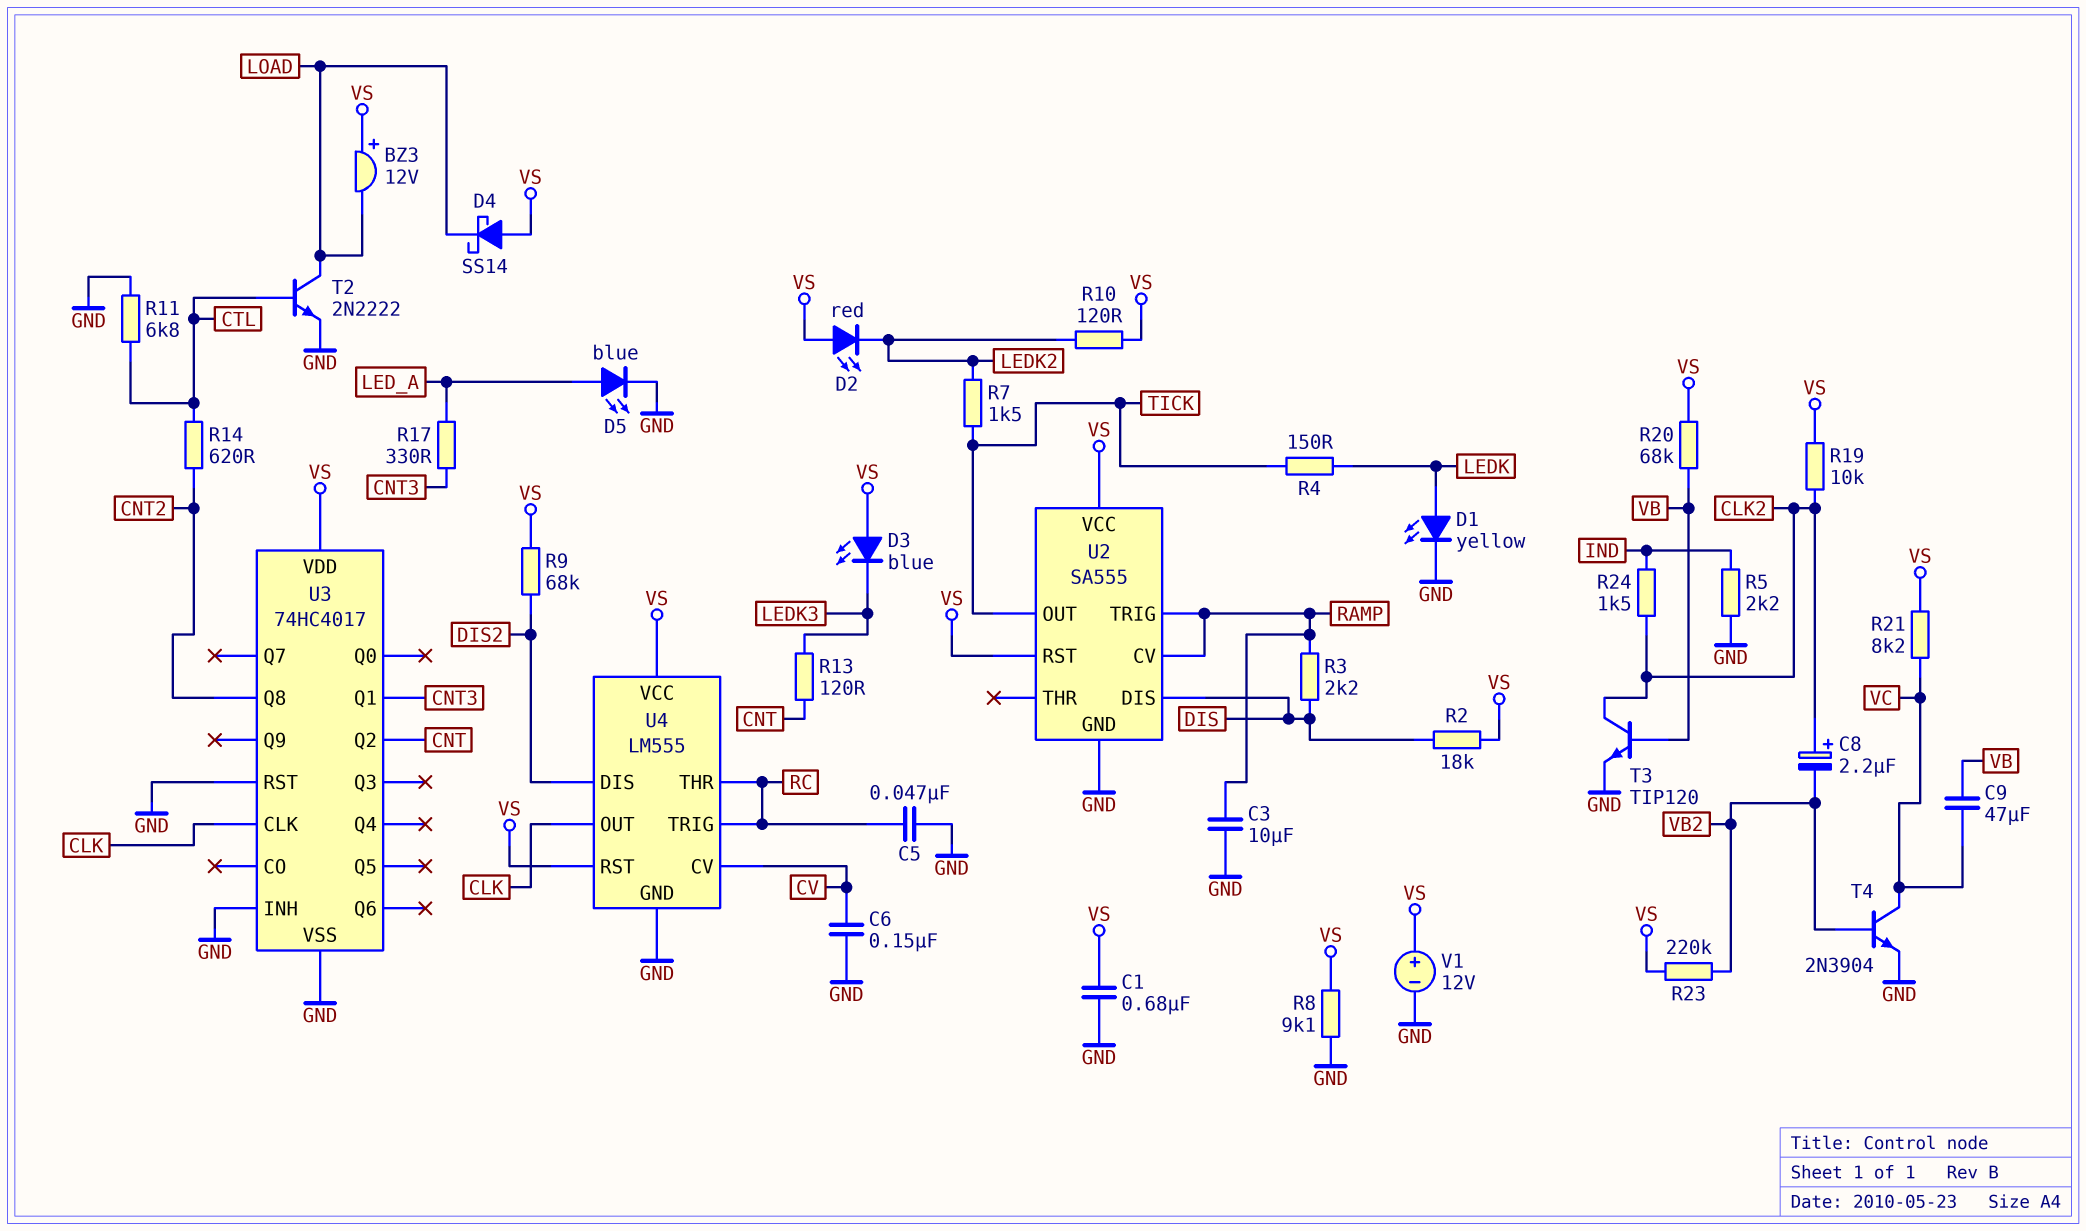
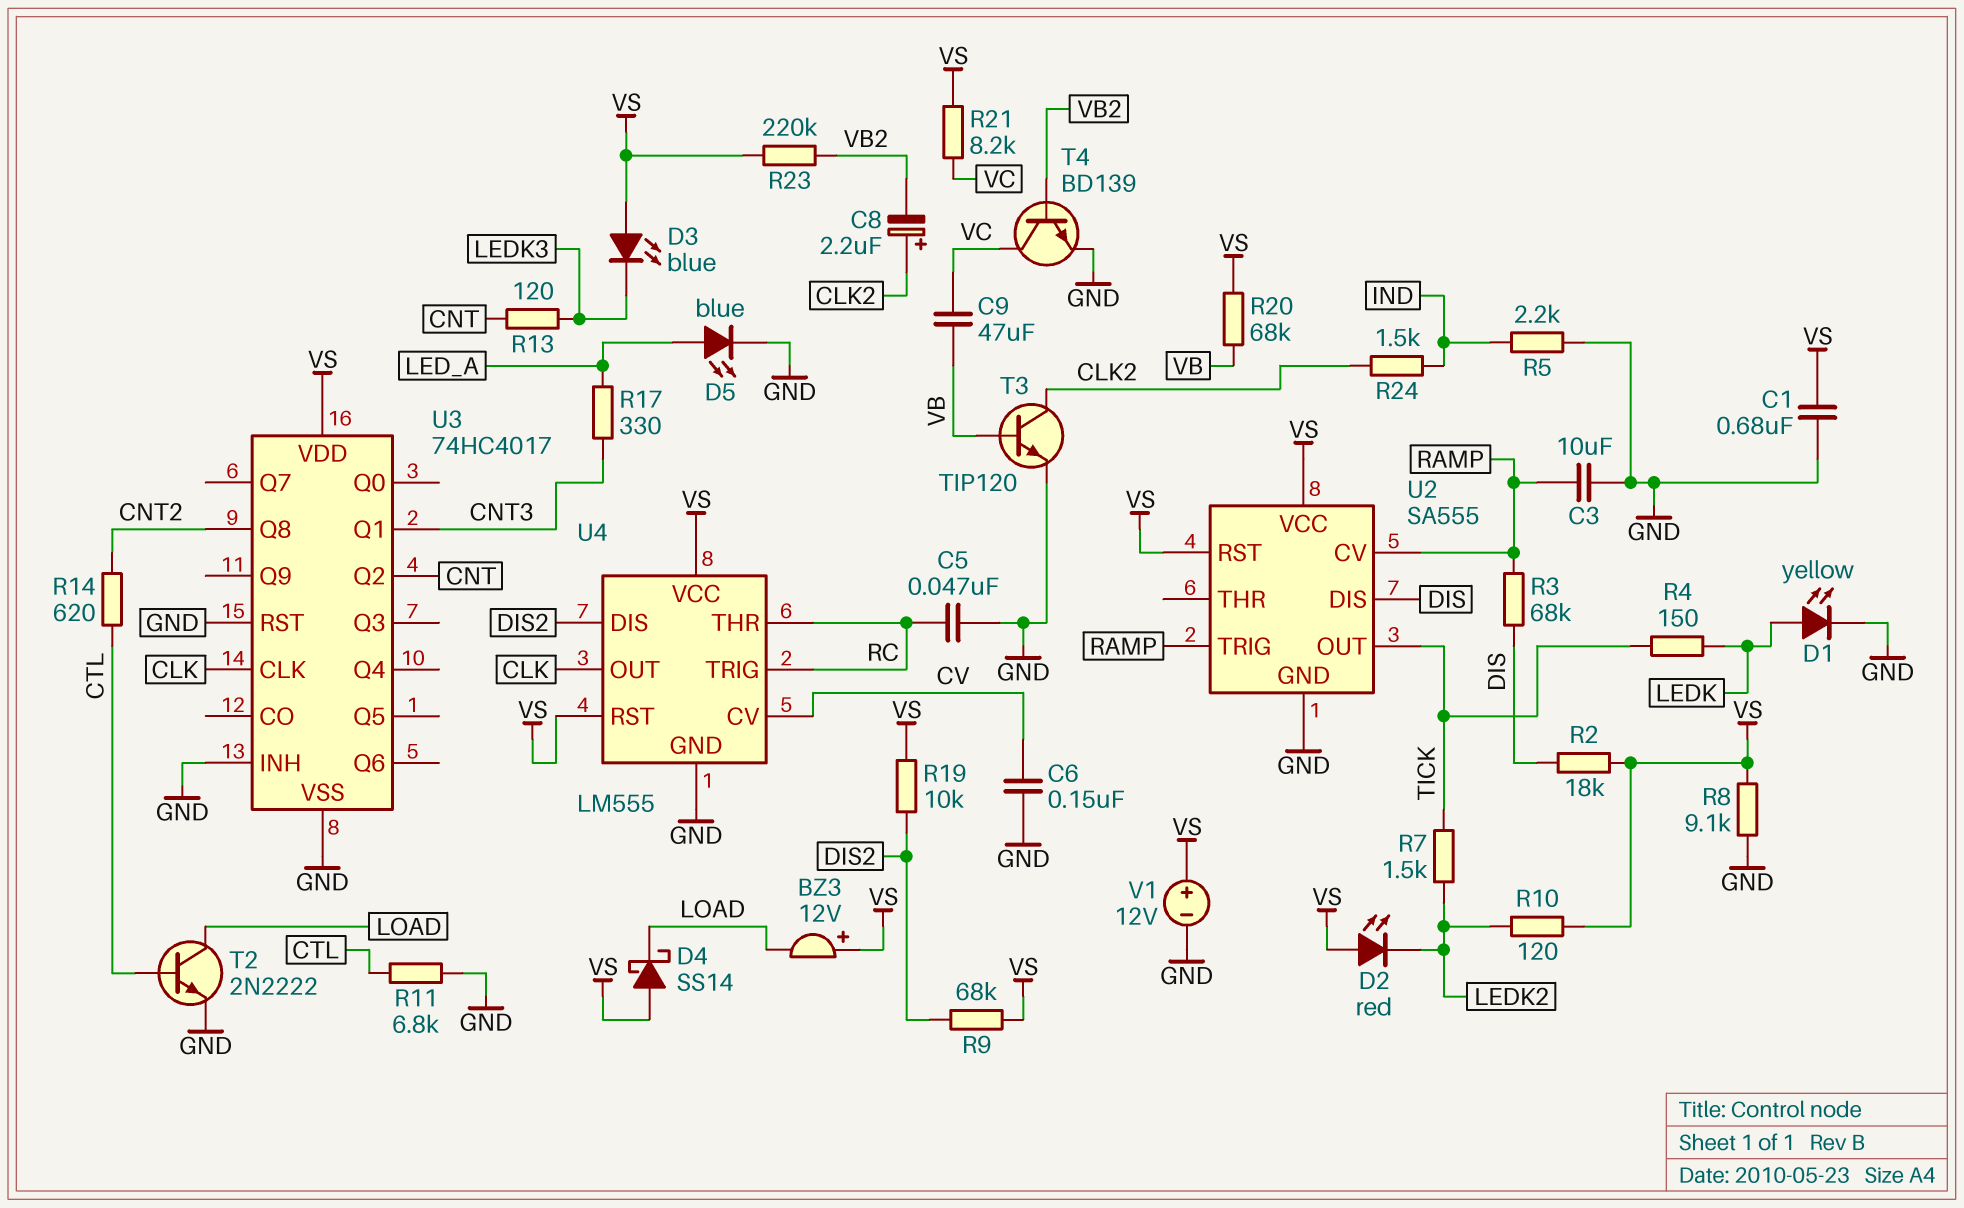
R3: 2.2k (DIS, RAMP) -> 68k (DIS, RAMP)
R19: 10k (CLK2, VS) -> 10k (DIS2, VS)
T4: NPN 2N3904 (B VB2, C VC, E GND) -> NPN BD139 (B VB2, C VC, E GND)

